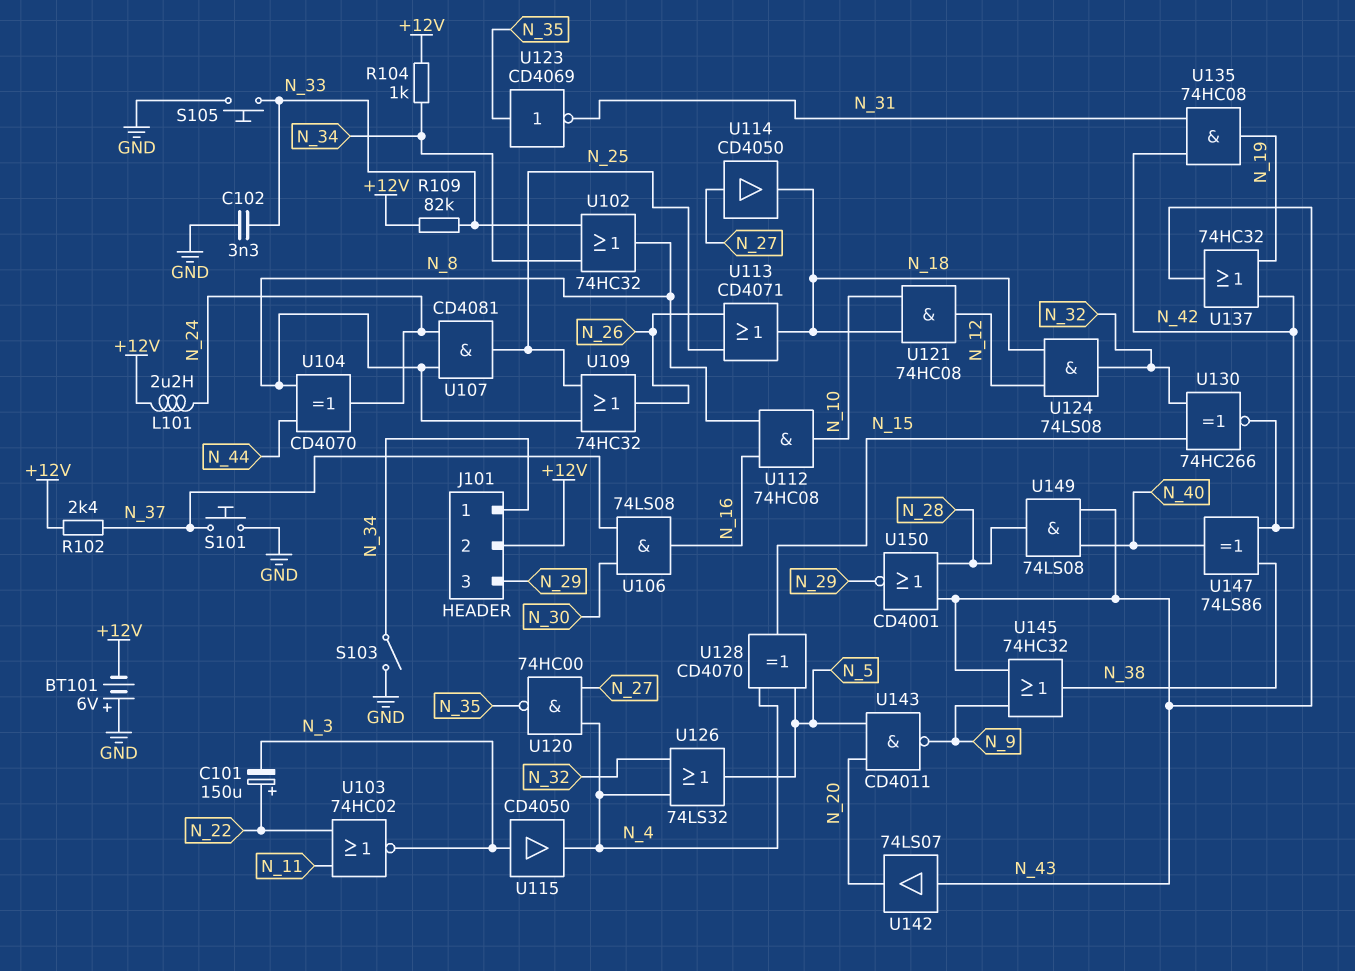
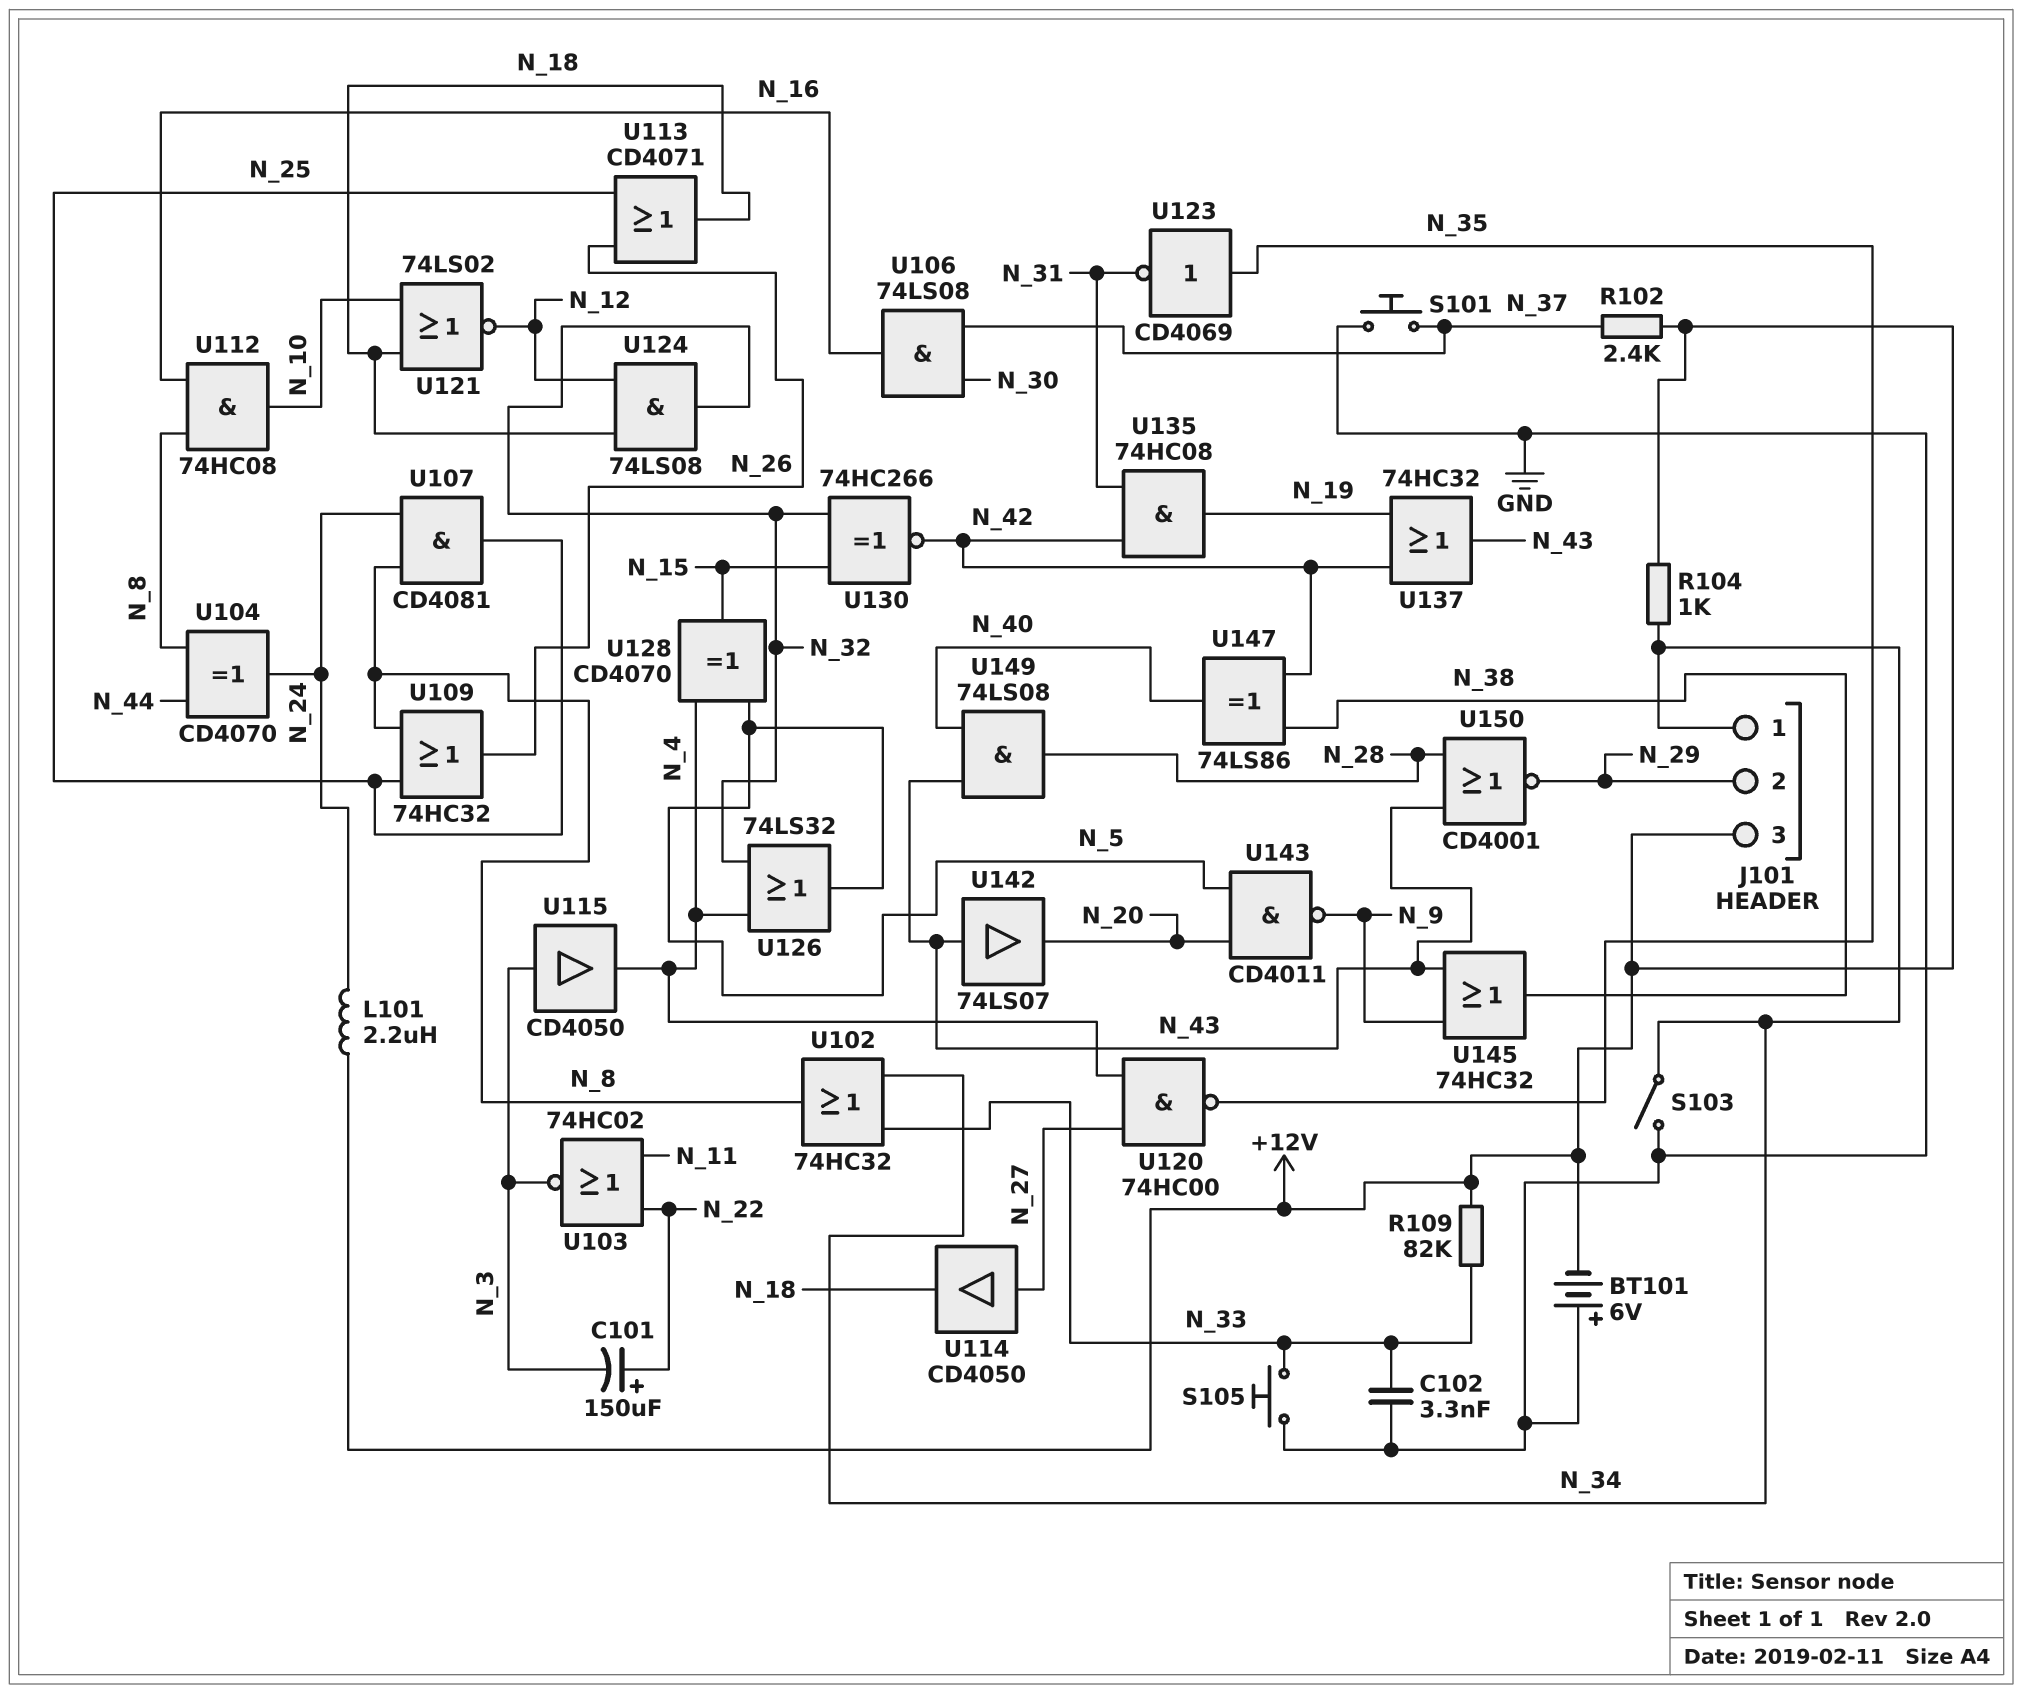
J101 pin 2: +12V -> N_29
J101 pin 3: N_29 -> +12V
U121: AND 74HC08 (in N_10, in N_18, out N_12) -> NOR 74LS02 (in N_10, in N_18, out N_12)

